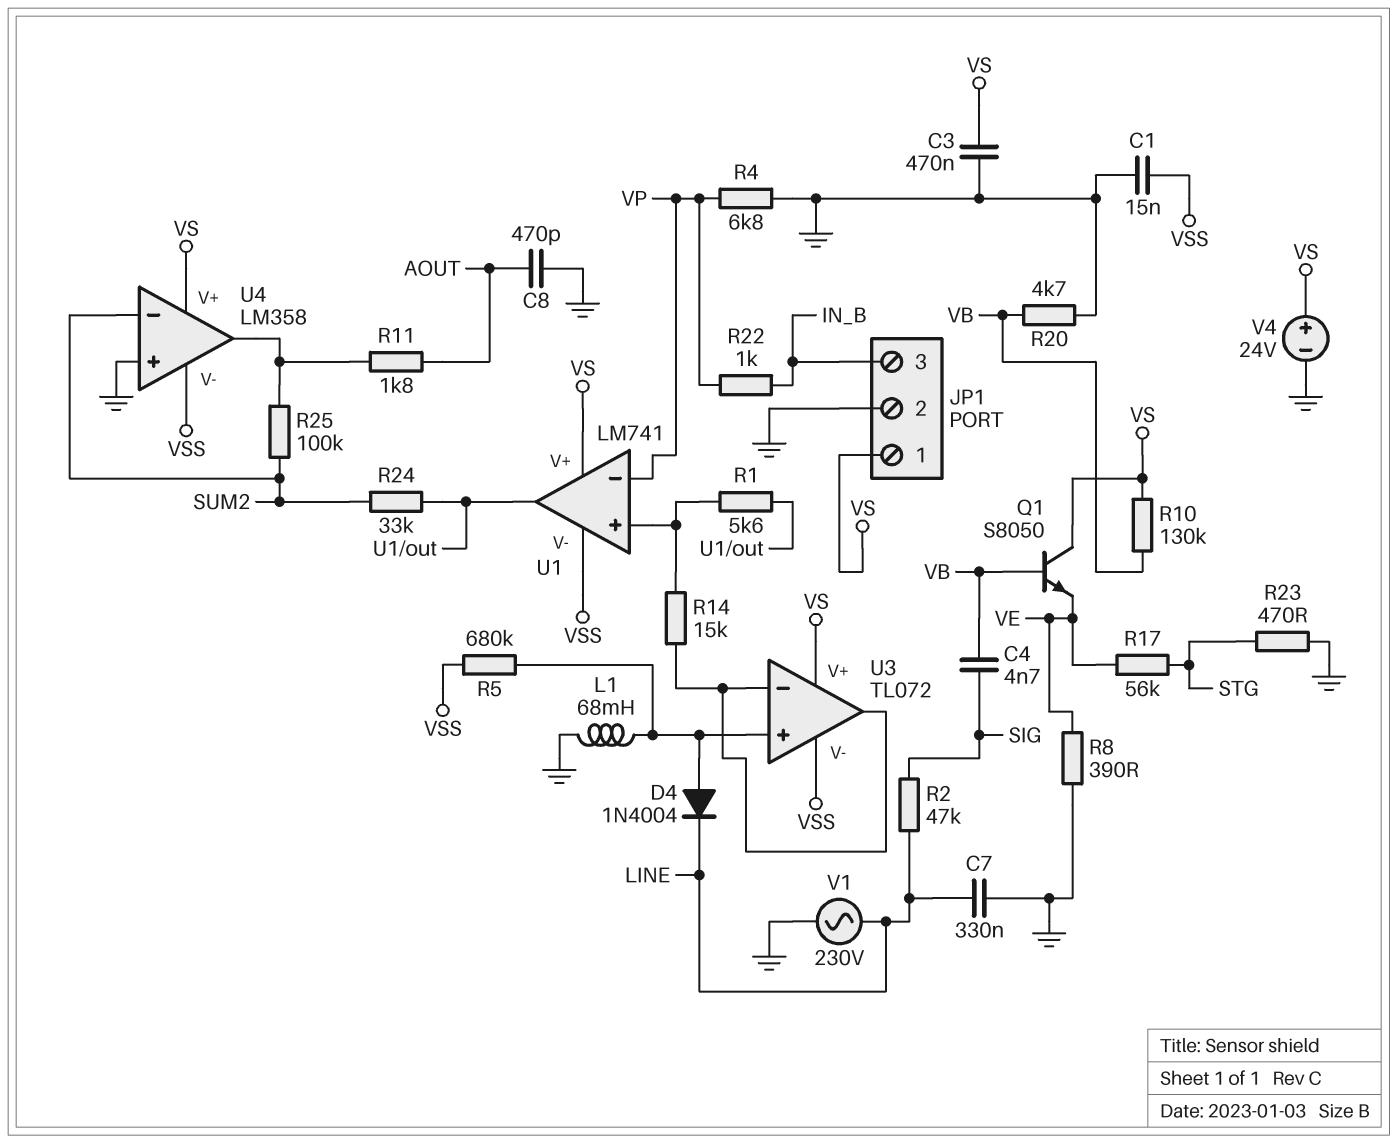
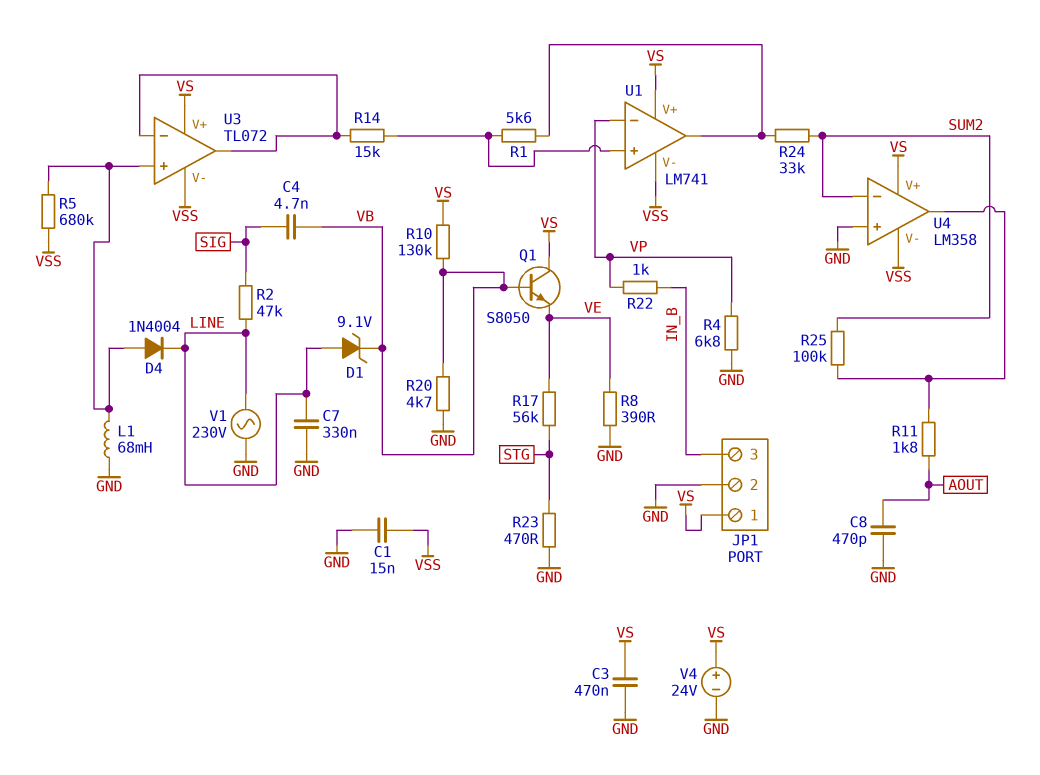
D1: none -> zener 9.1V (A LINE, K VB)

